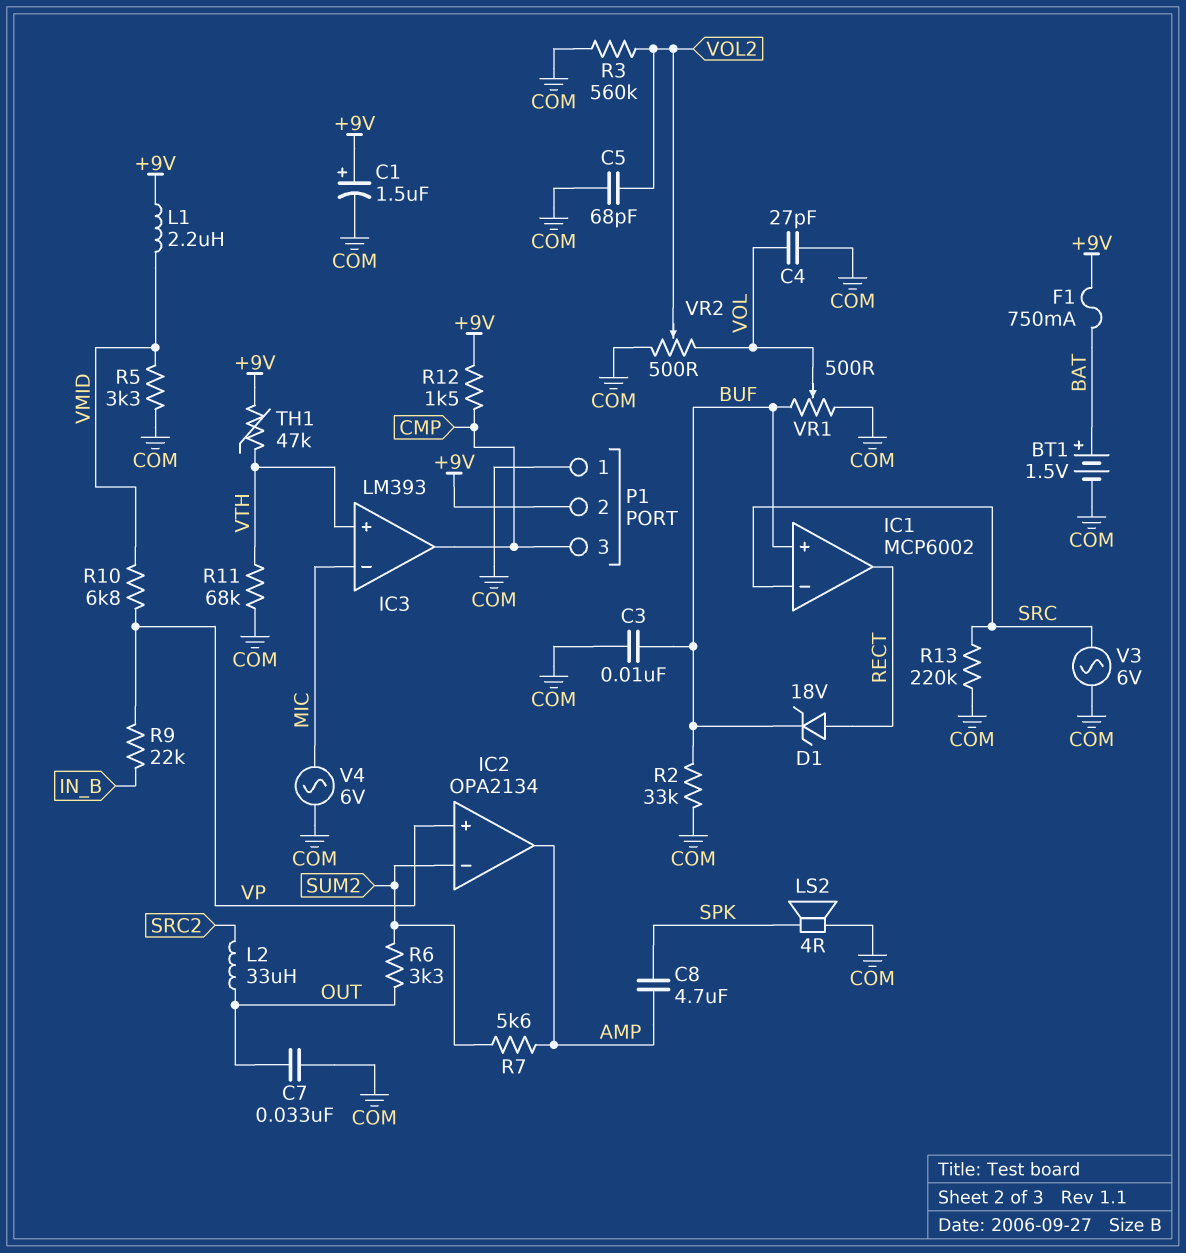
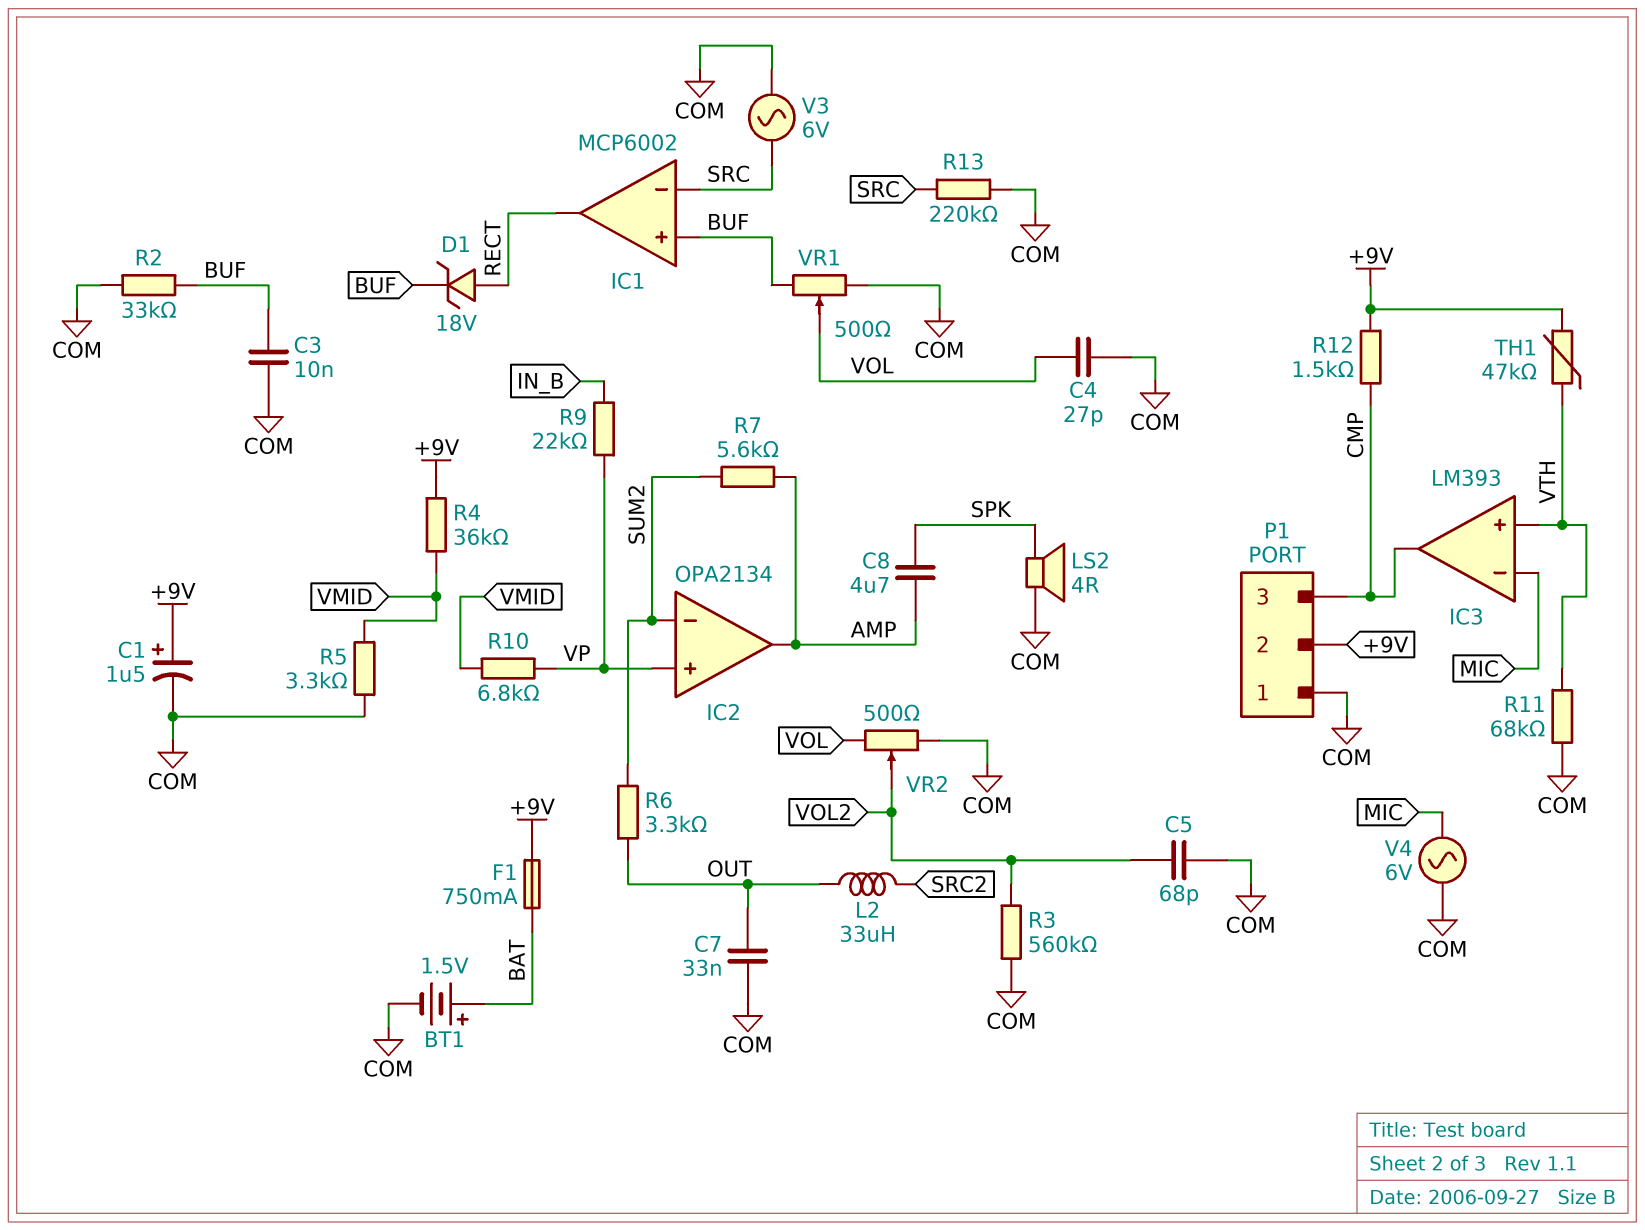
L1: 2.2uH (+9V, VMID) -> none
R4: none -> 36k (+9V, VMID)

